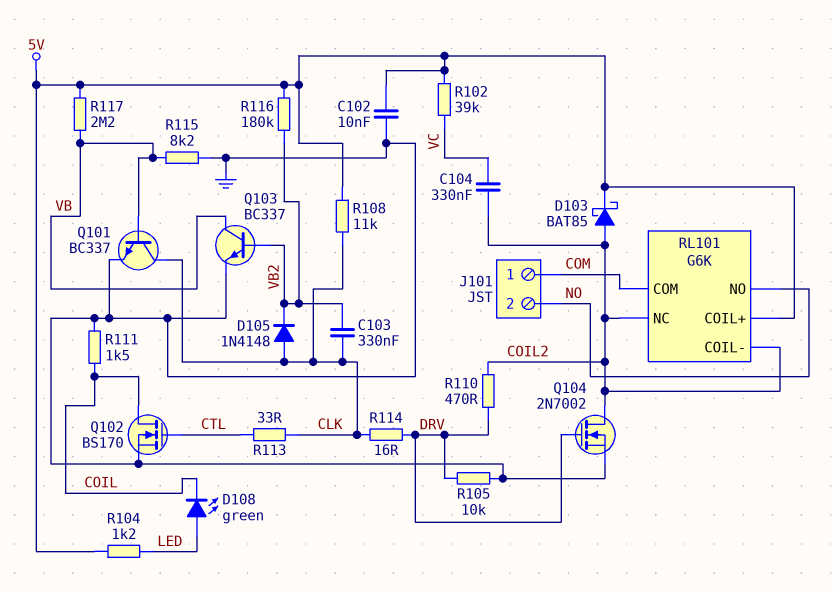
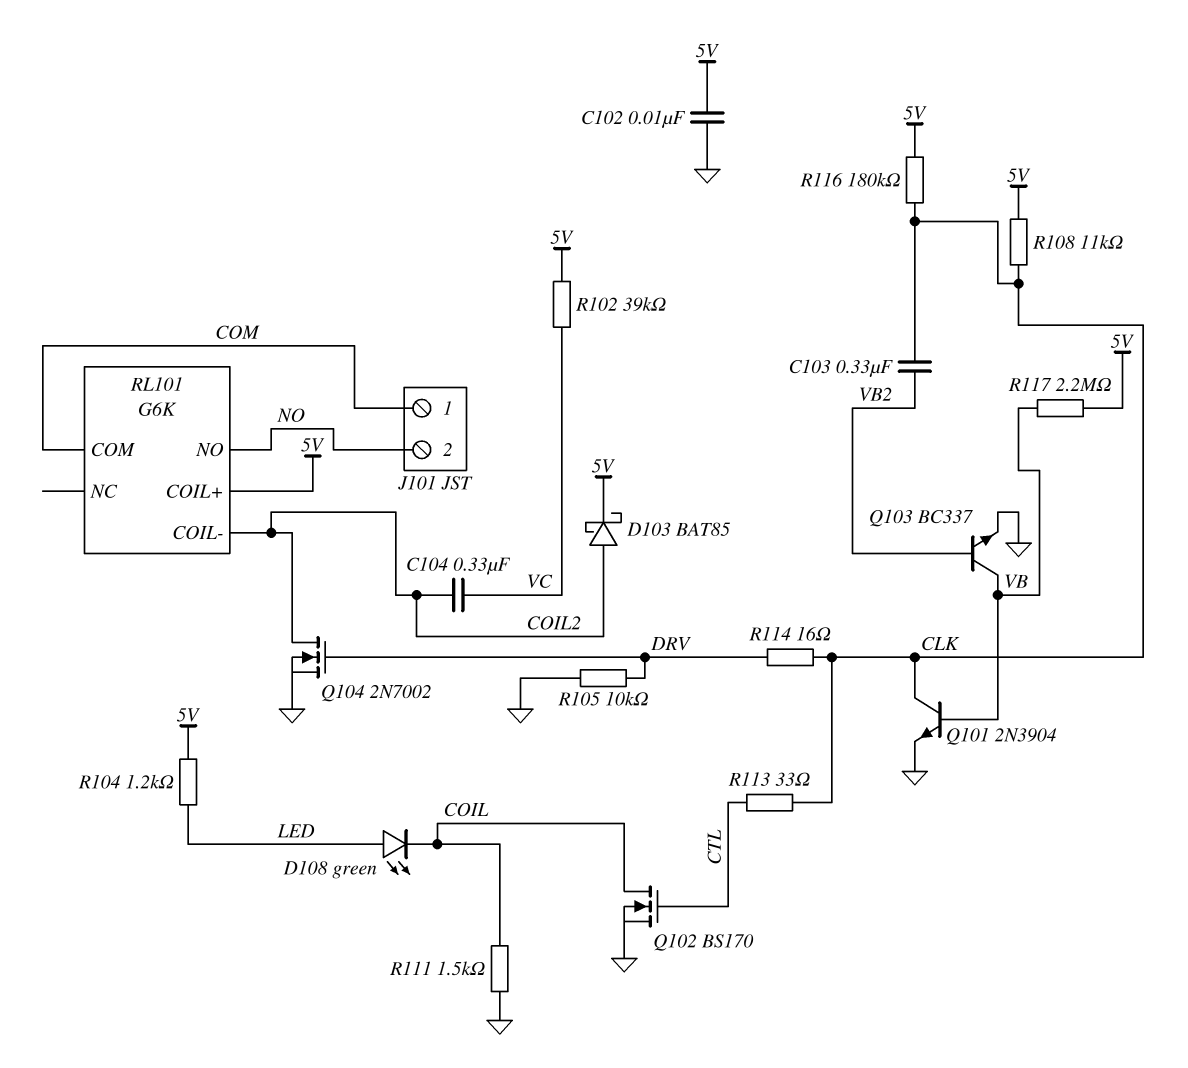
D105: diode 1N4148 (A CLK, K VB2) -> none
Q101: NPN BC337 (B VB, C CLK, E GND) -> NPN 2N3904 (B VB, C CLK, E GND)
R110: 470 (COIL2, DRV) -> none
R115: 8.2k (GND, VB) -> none
R116: 180k (5V, VB2) -> 180k (5V, CLK)
RL101 pin NC: COIL2 -> none

